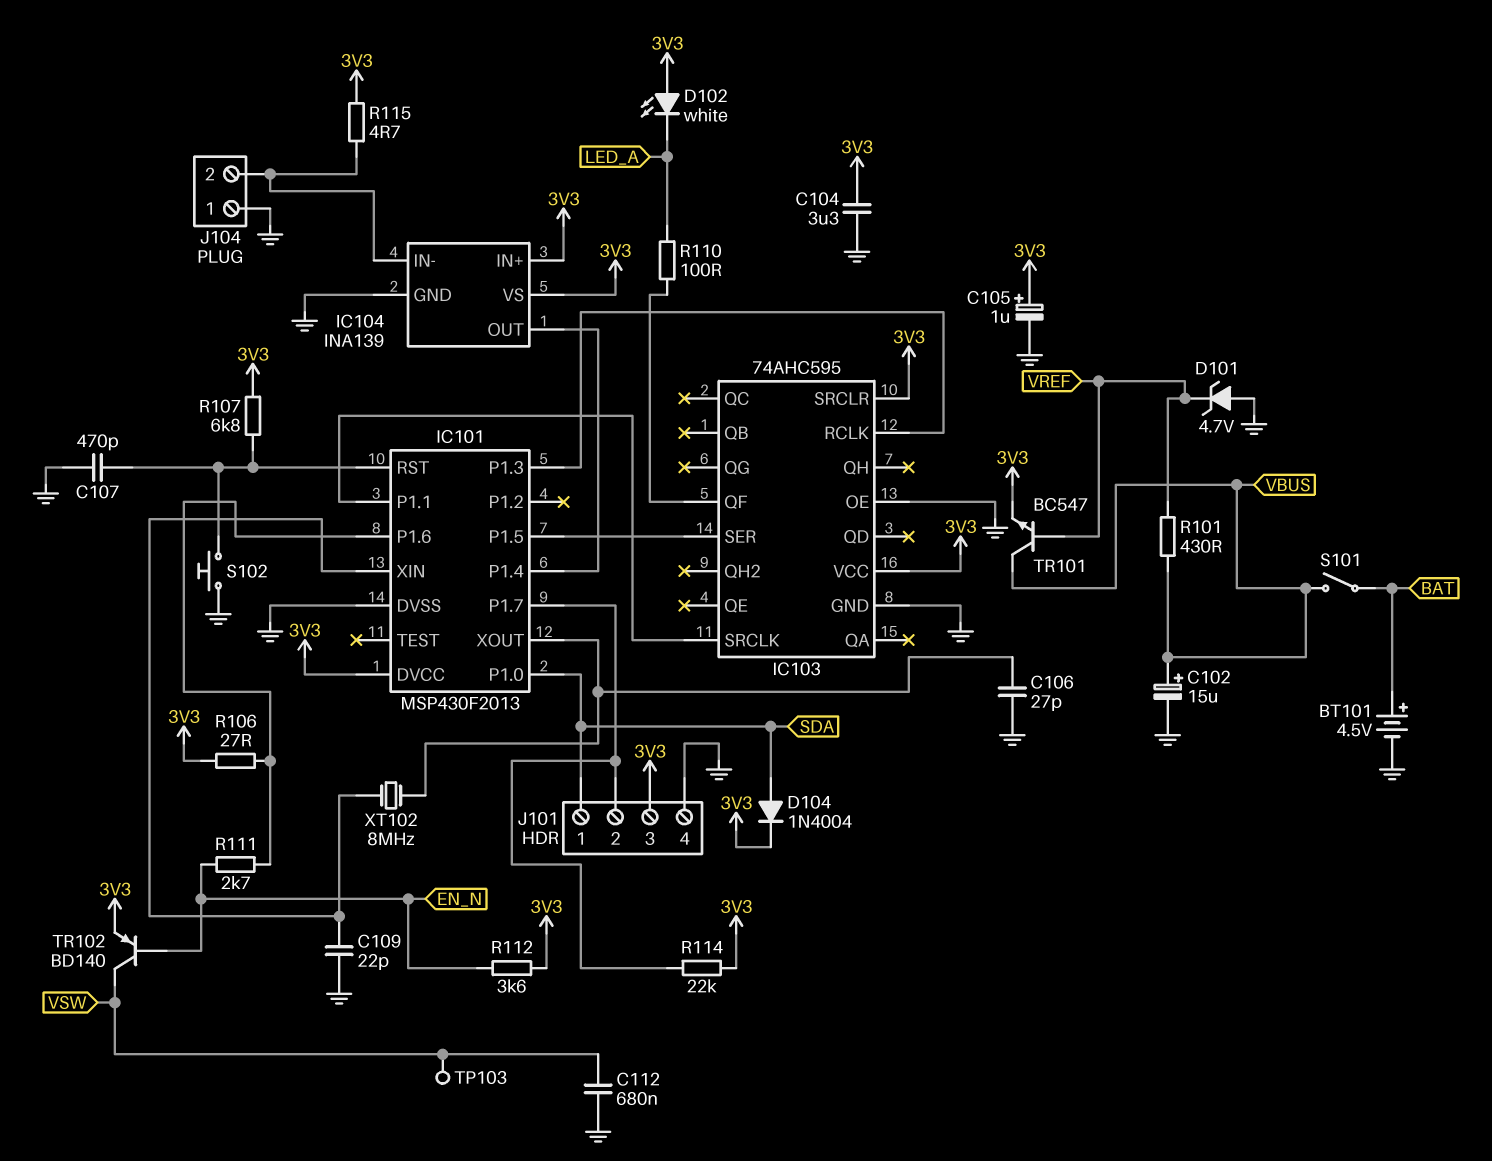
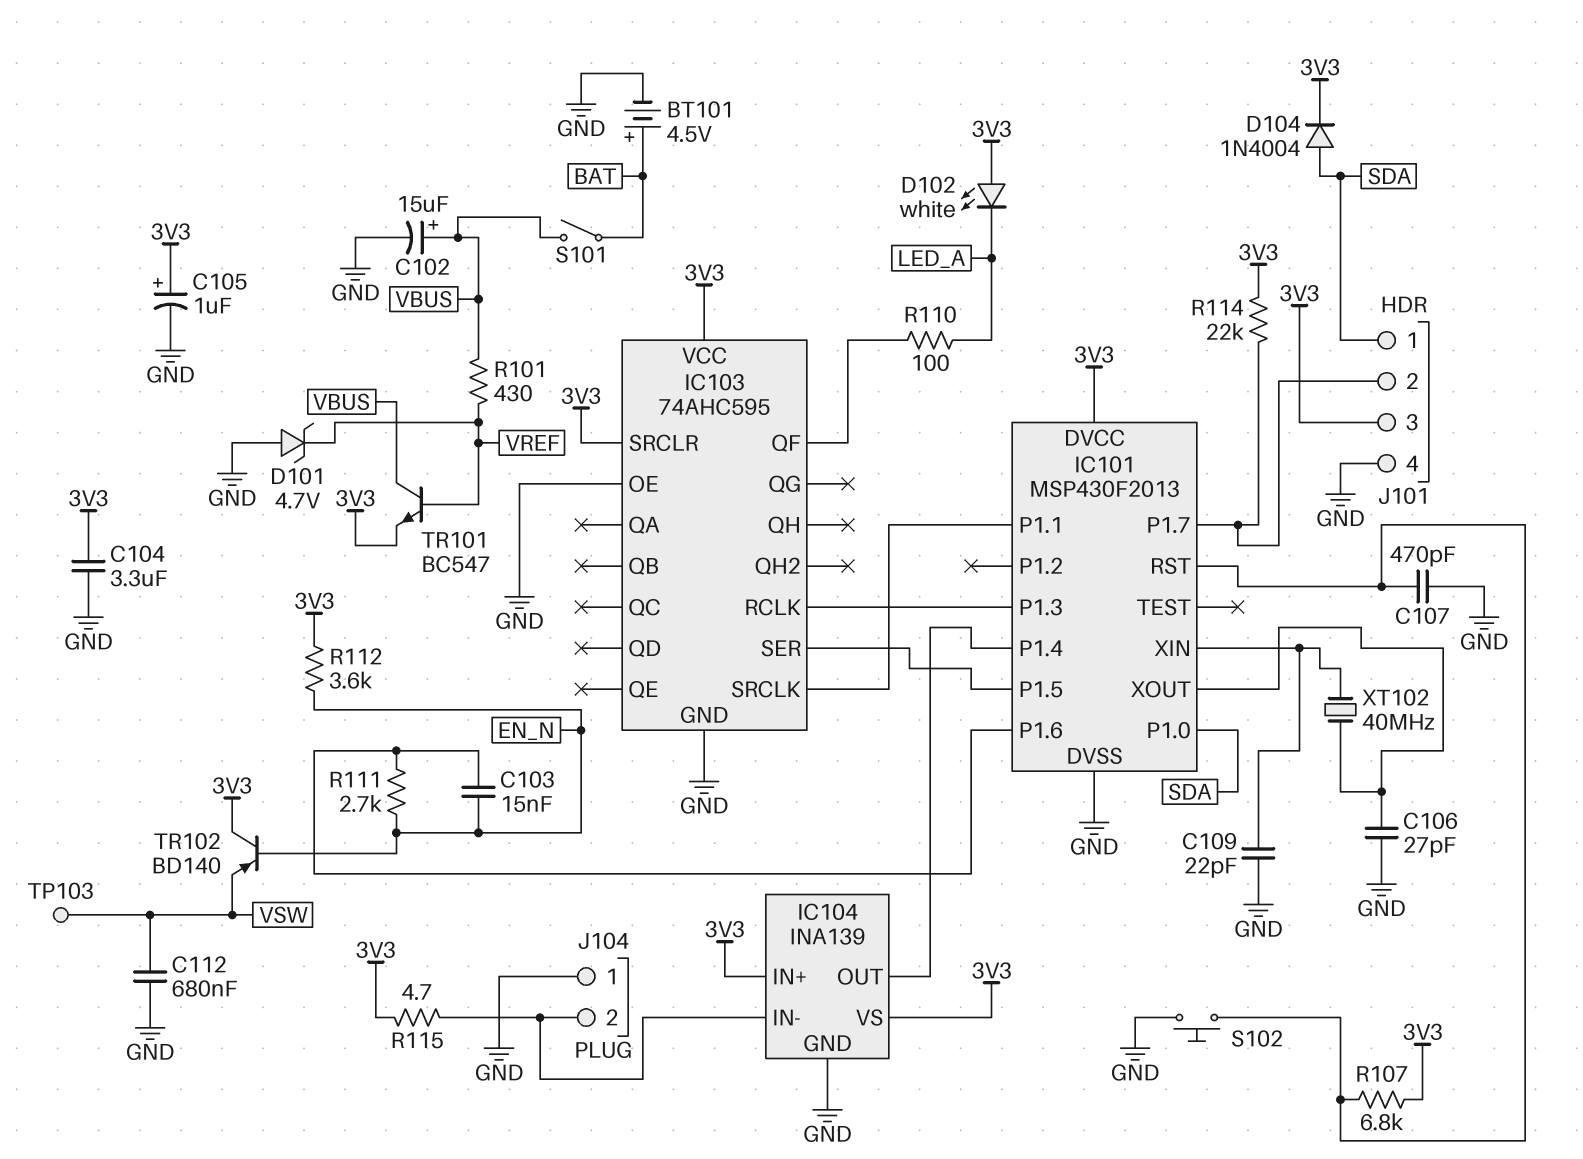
C103: none -> 15nF (EN_N, IC101/P1.6)
R106: 27 (3V3, IC101/P1.6) -> none
TR102: PNP BD140 (B EN_N, C VSW, E 3V3) -> PNP BD140 (B EN_N, C 3V3, E VSW)
XT102: 8MHz (IC101/XIN, IC101/XOUT) -> 40MHz (IC101/XIN, IC101/XOUT)

